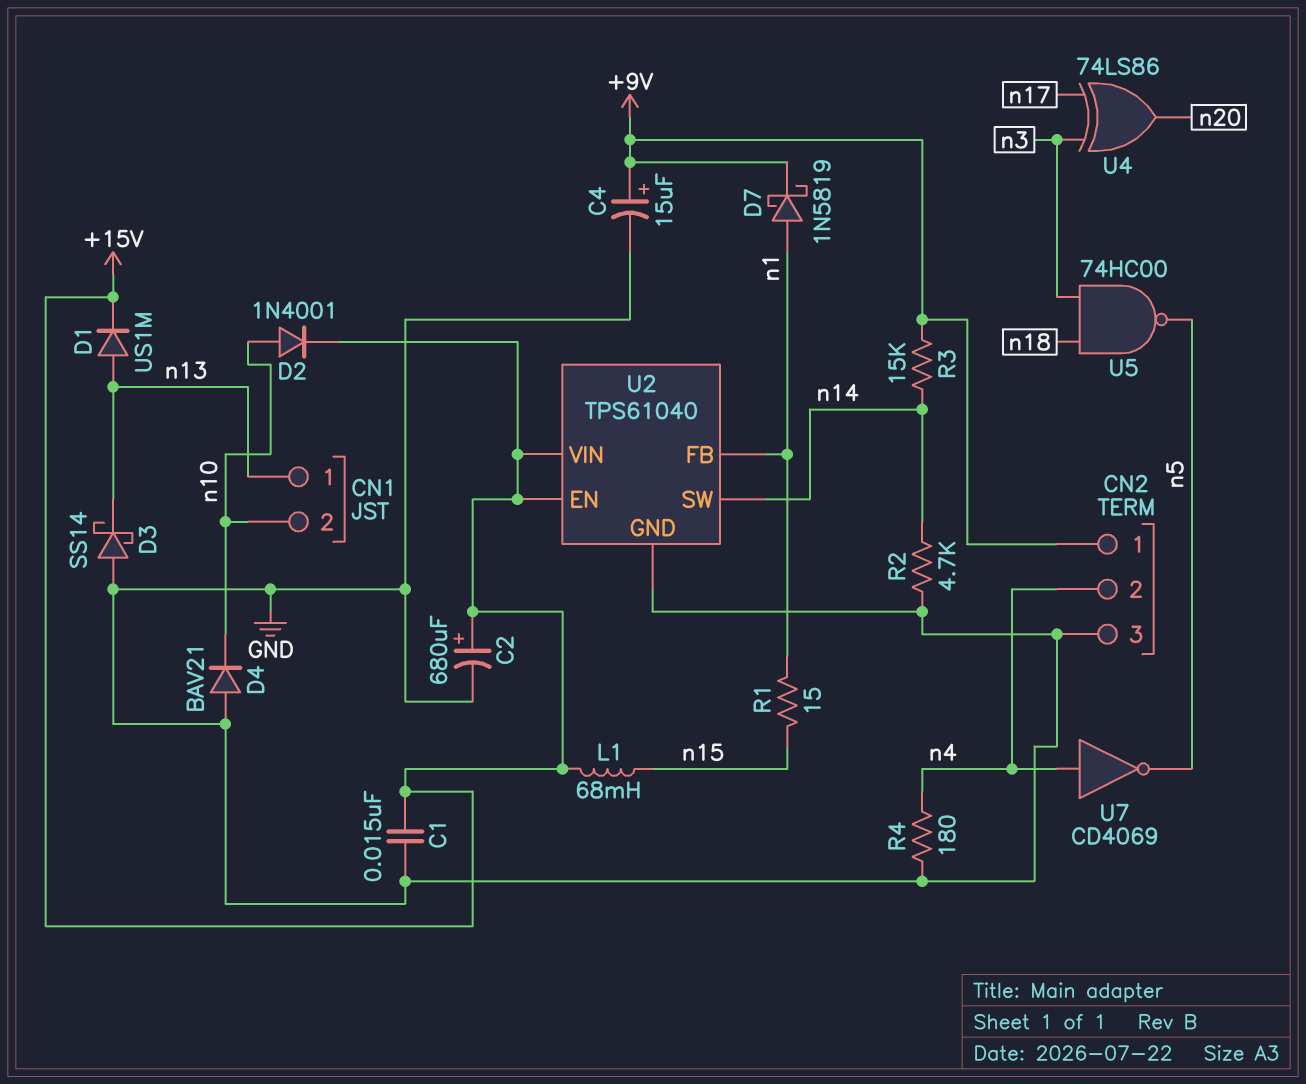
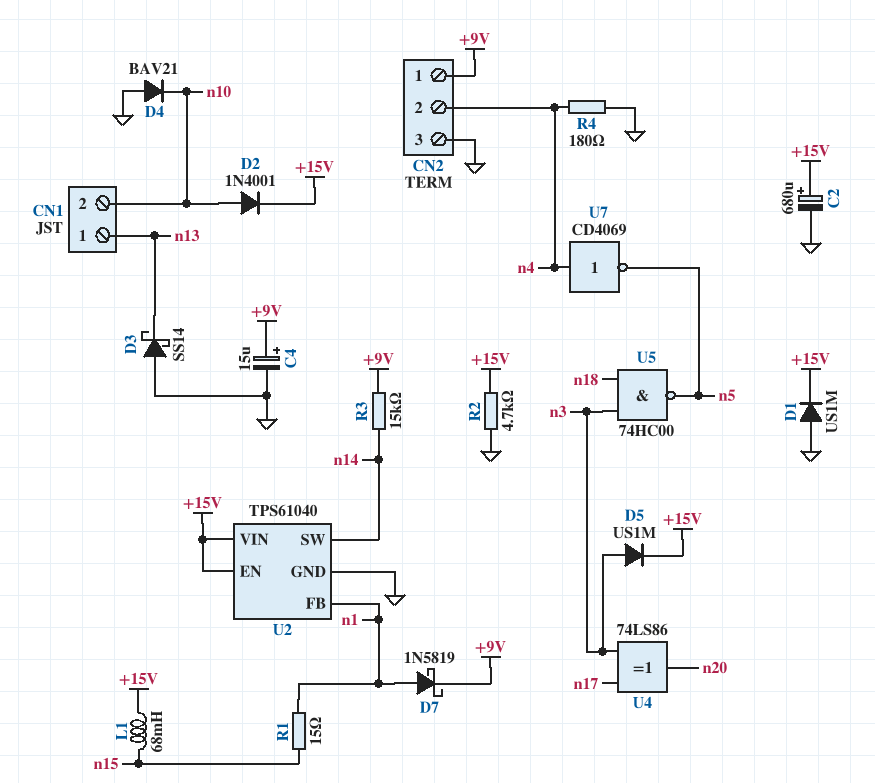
C1: 15nF (+15V, GND) -> none
D1: diode US1M (A n13, K +15V) -> diode US1M (A GND, K +15V)
D5: none -> diode US1M (A n3, K +15V)
R2: 4.7k (GND, n14) -> 4.7k (+15V, GND)

